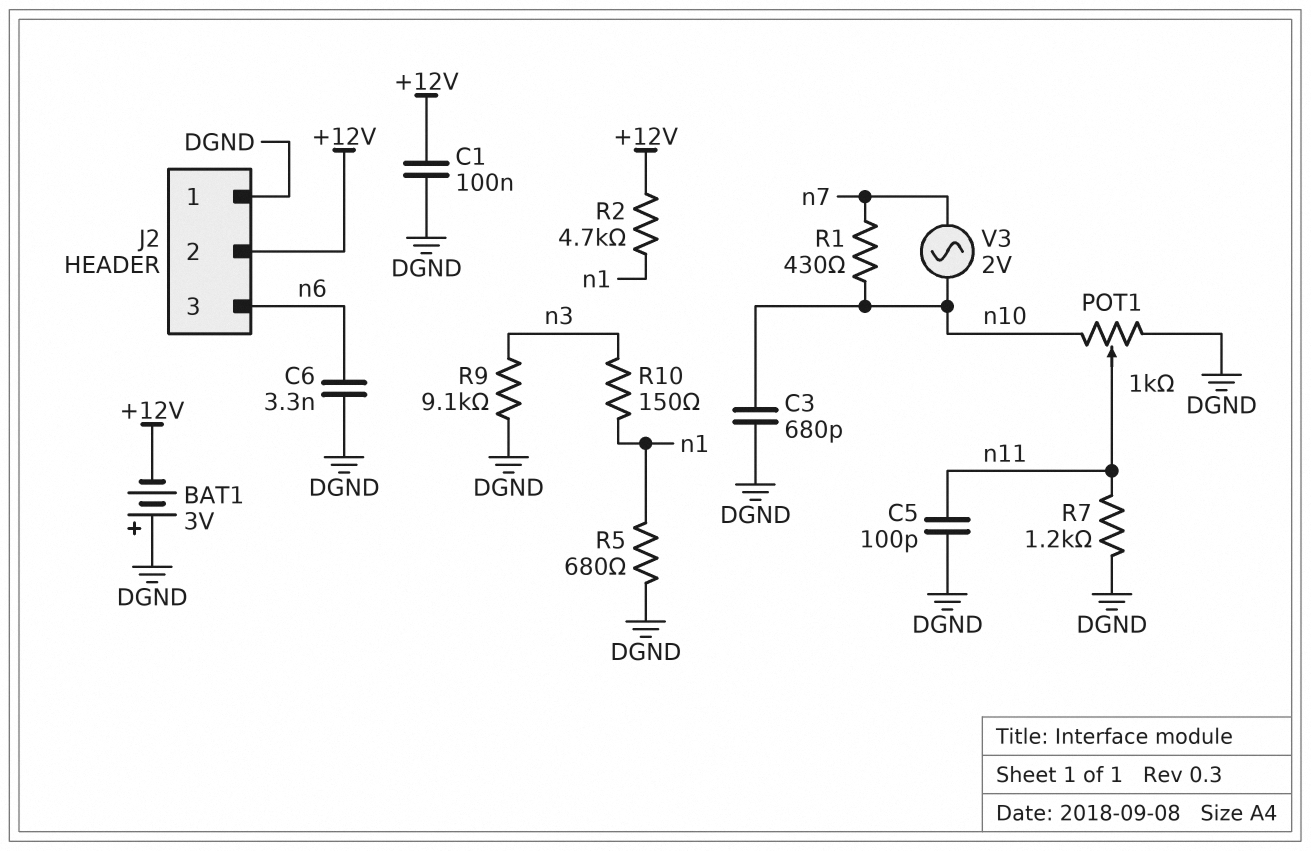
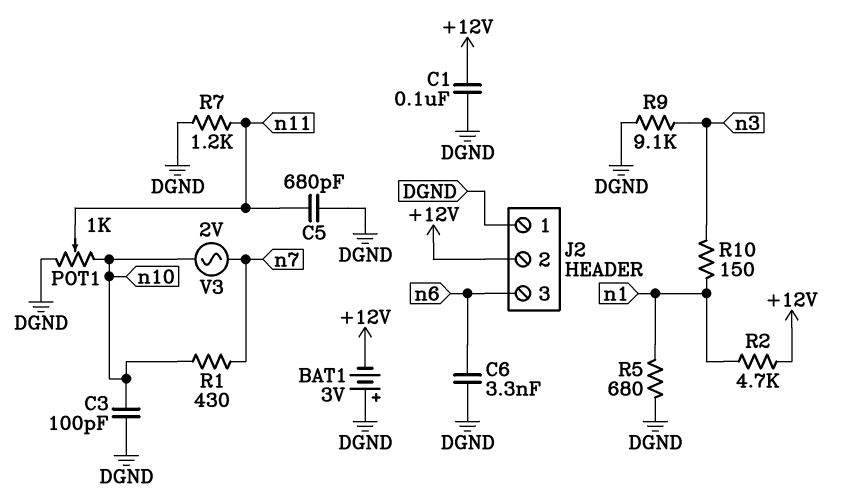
C3: 680pF (DGND, n10) -> 100pF (DGND, n10)
C5: 100pF (DGND, n11) -> 680pF (DGND, n11)

